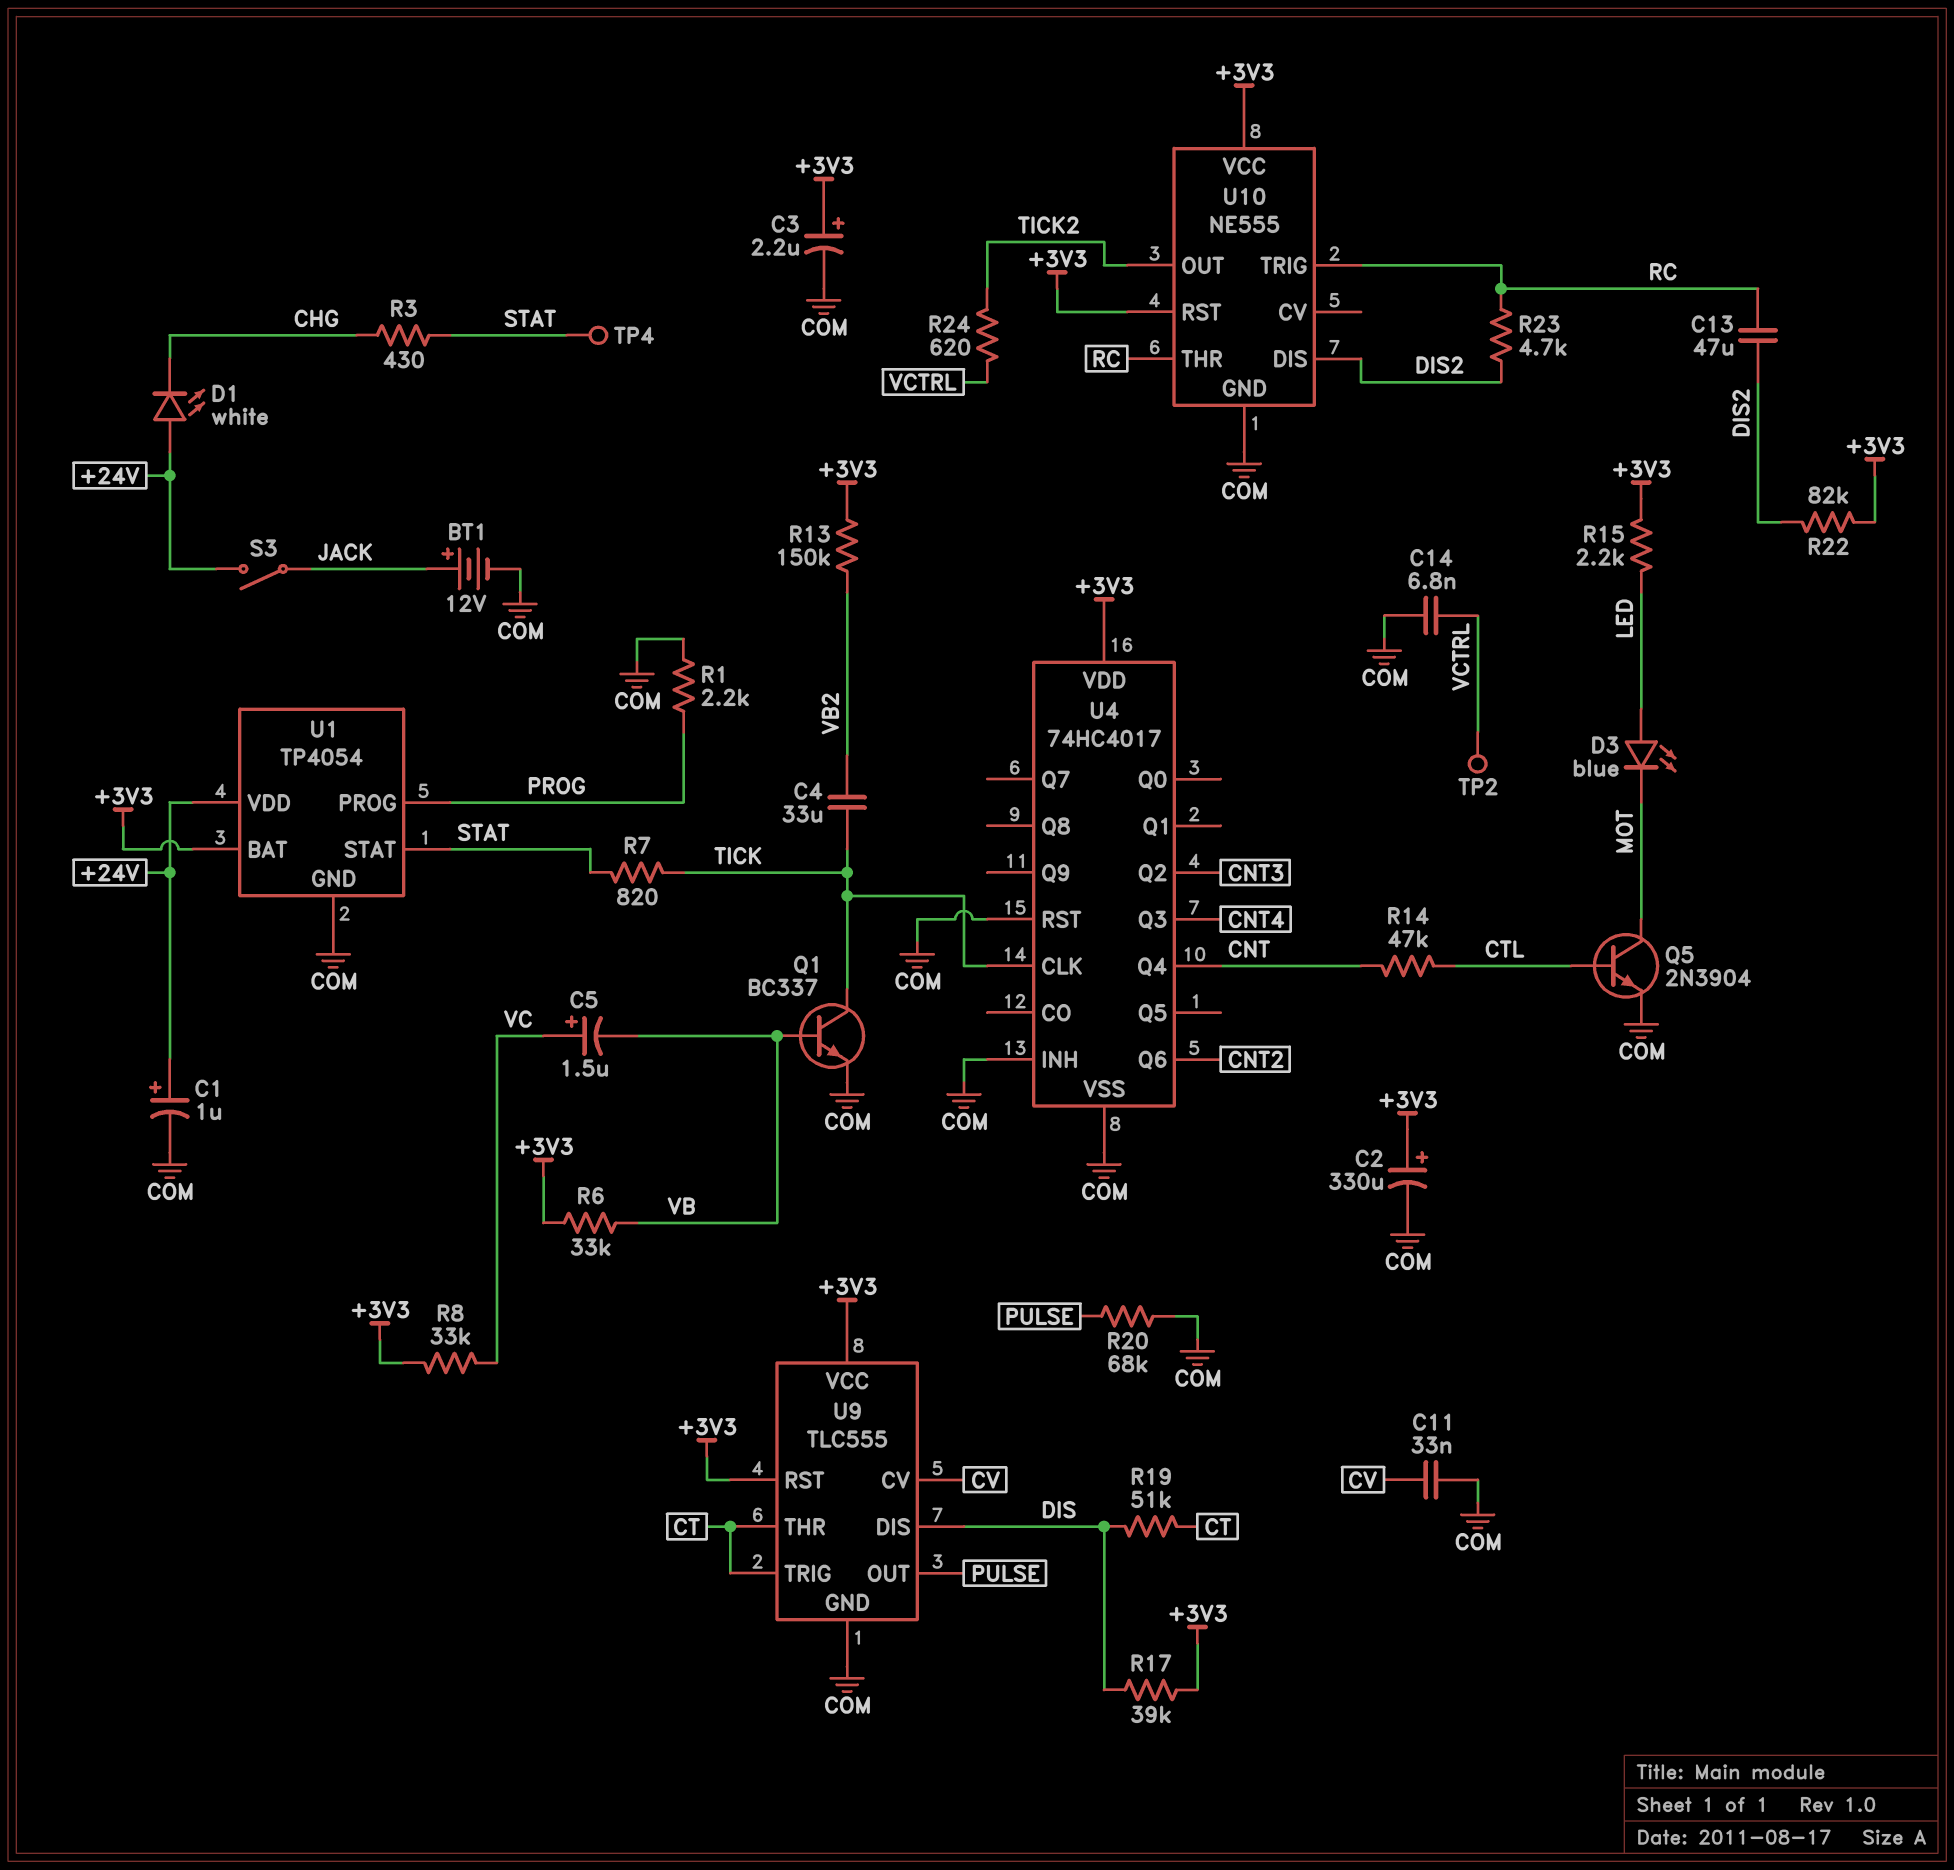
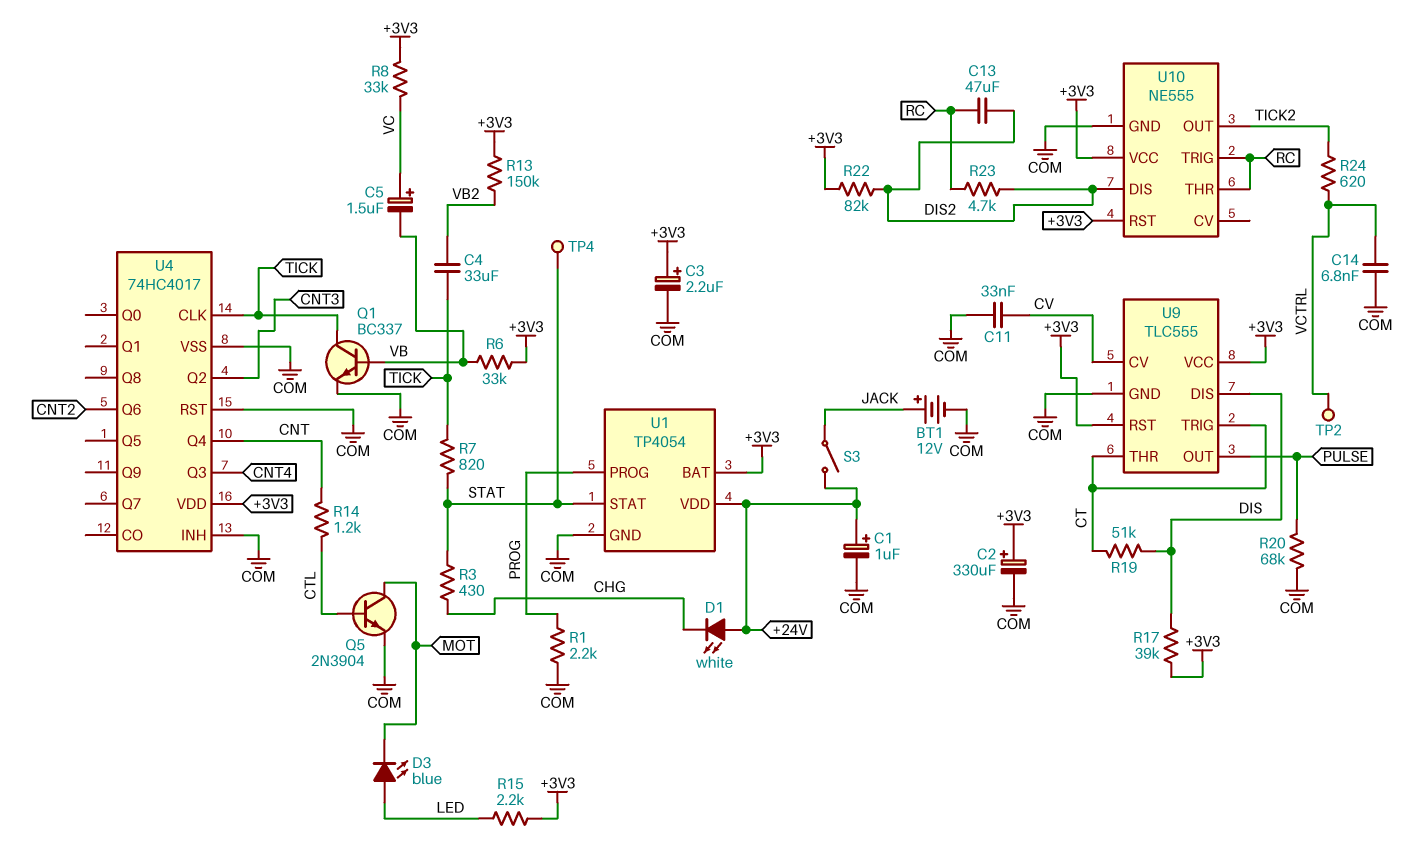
R14: 47k (CNT, CTL) -> 1.2k (CNT, CTL)

